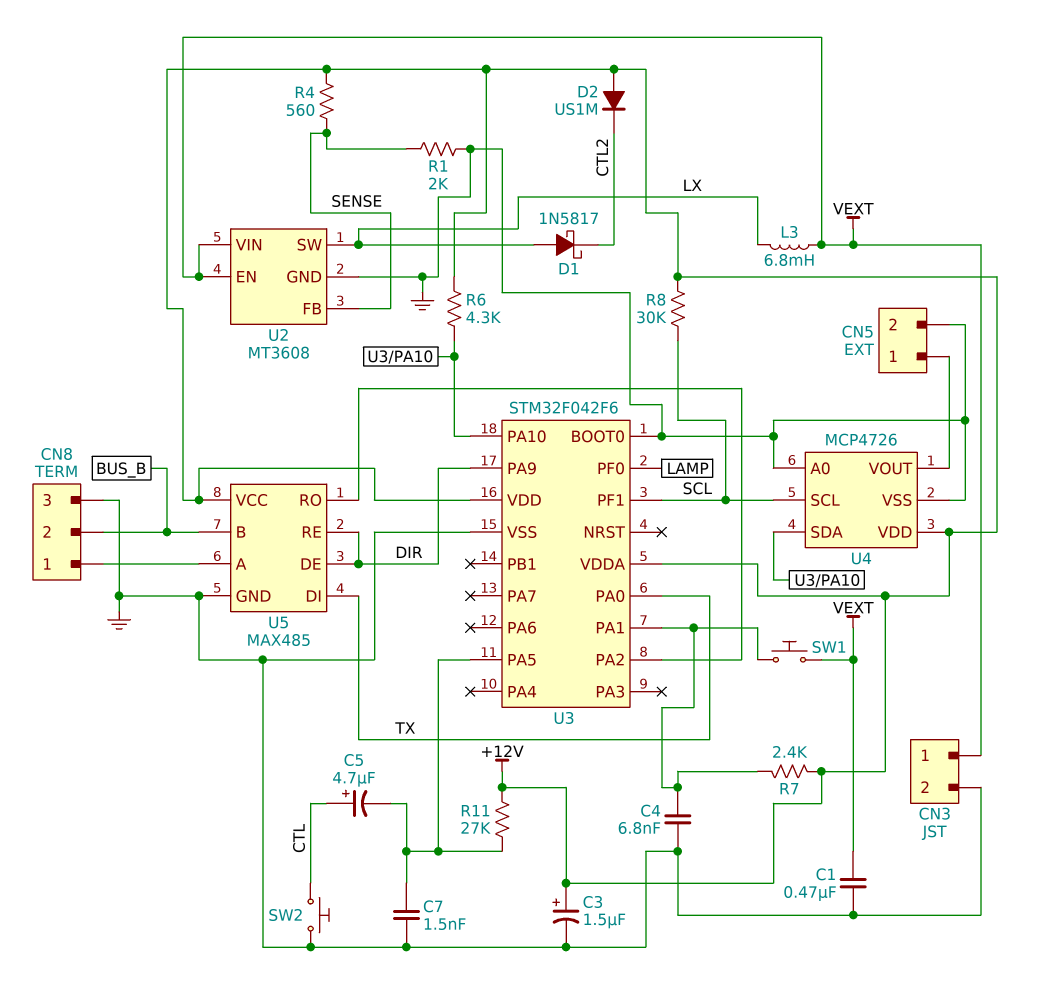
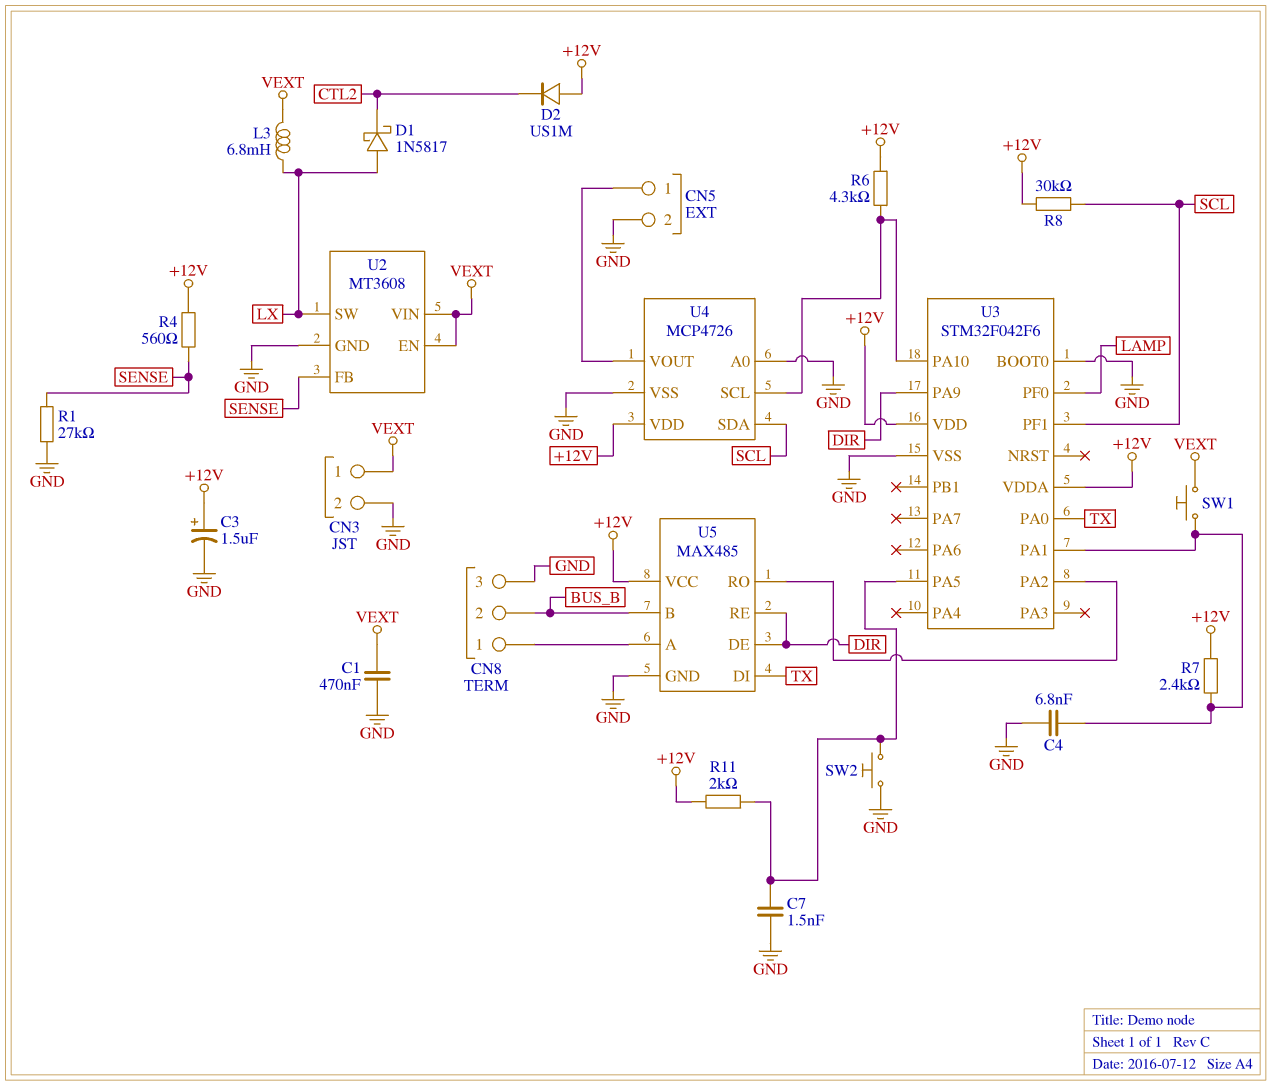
C5: 4.7uF (plus CTL, minus U3/PA5) -> none
R1: 2k (GND, SENSE) -> 27k (GND, SENSE)
R11: 27k (+12V, U3/PA5) -> 2k (+12V, U3/PA5)
SW2: button (CTL, GND) -> button (GND, U3/PA5)
U4 pin SCL: SCL -> U3/PA10
U4 pin SDA: U3/PA10 -> SCL

